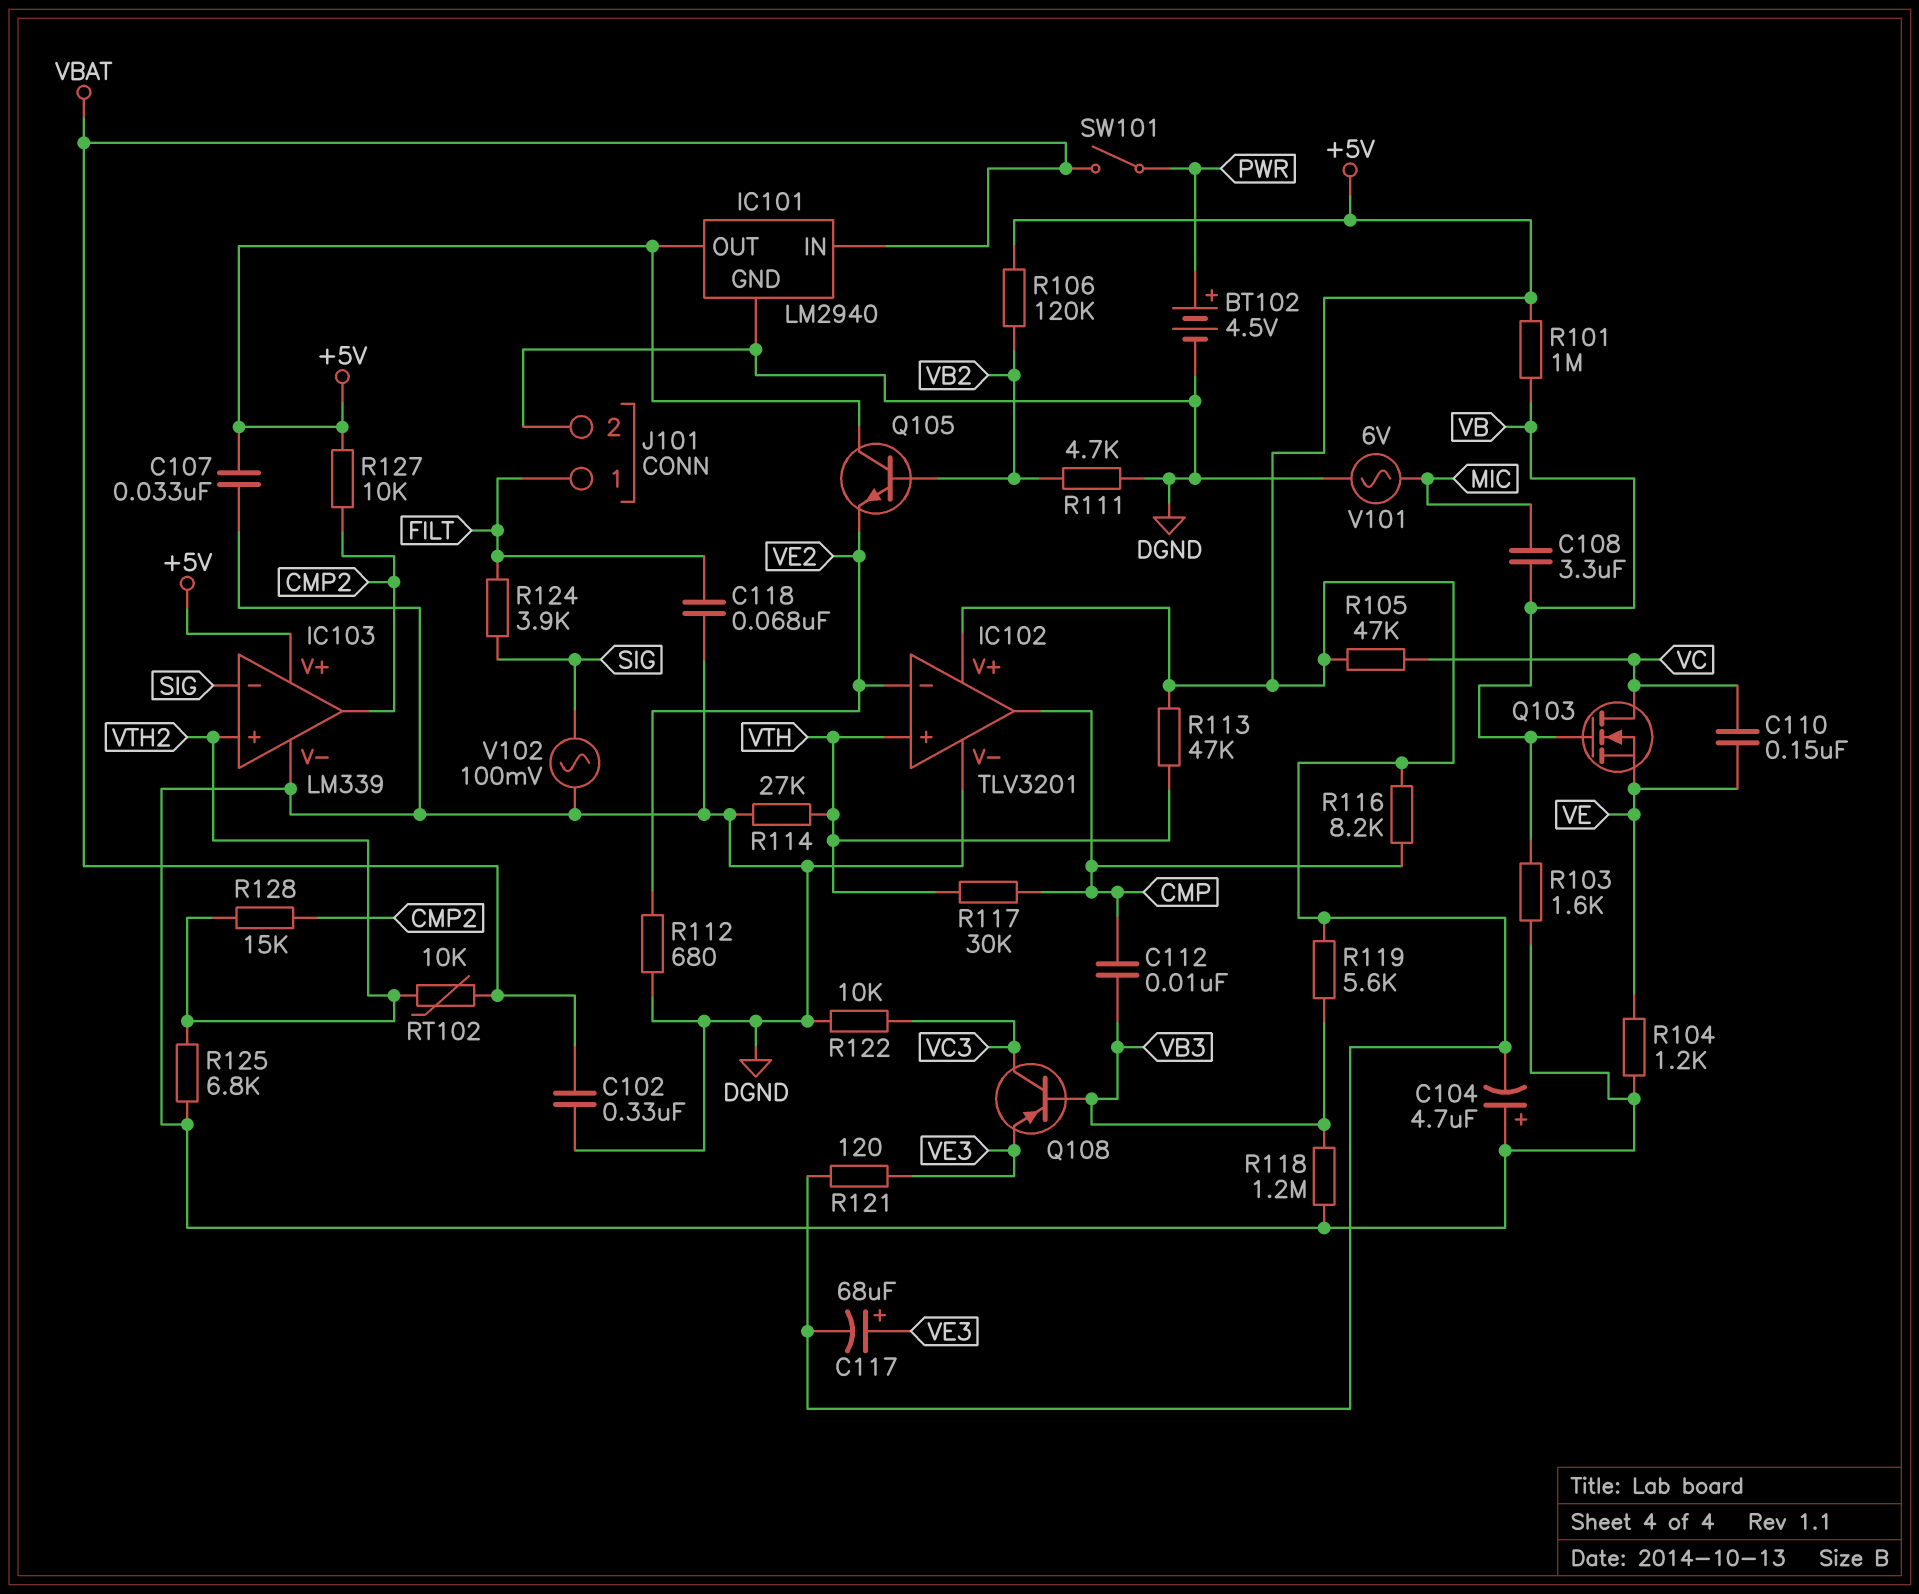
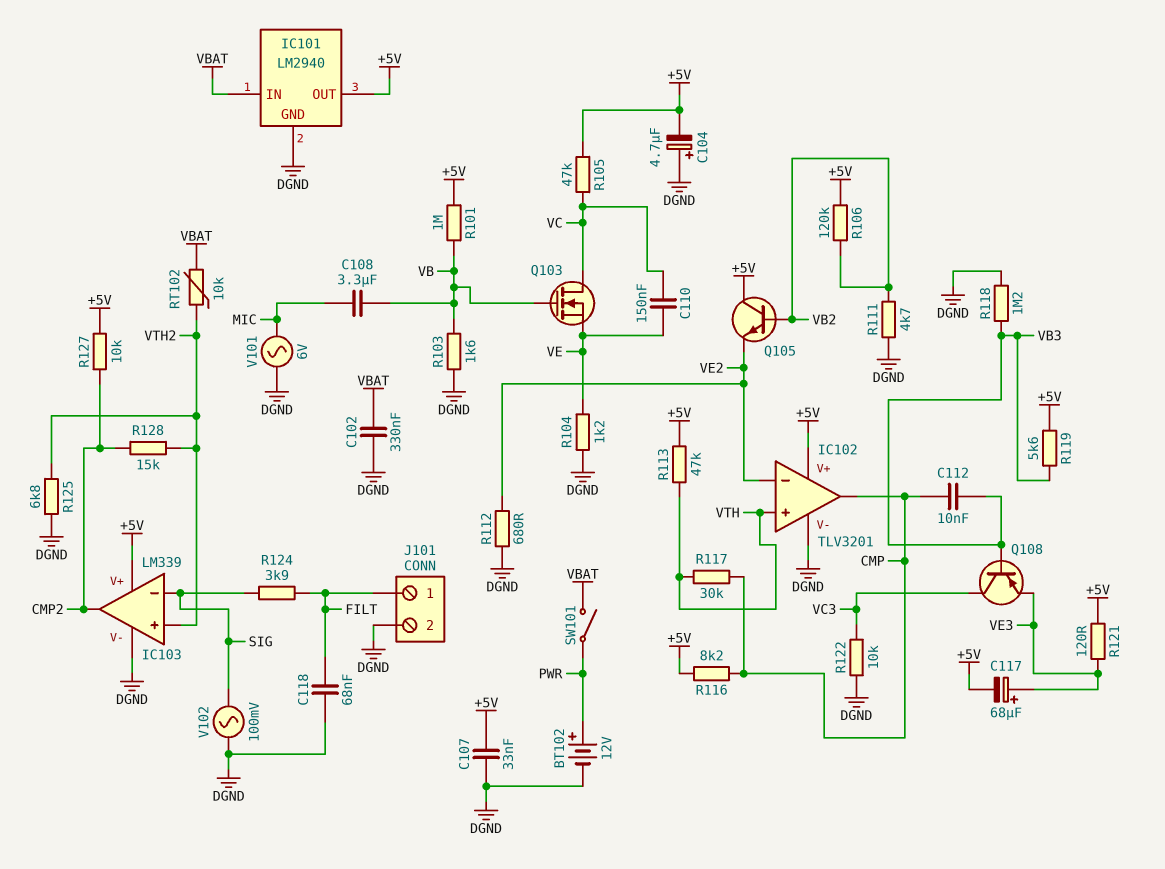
BT102: 4.5V (plus PWR, minus DGND) -> 12V (plus PWR, minus DGND)
R114: 27k (DGND, VTH) -> none

